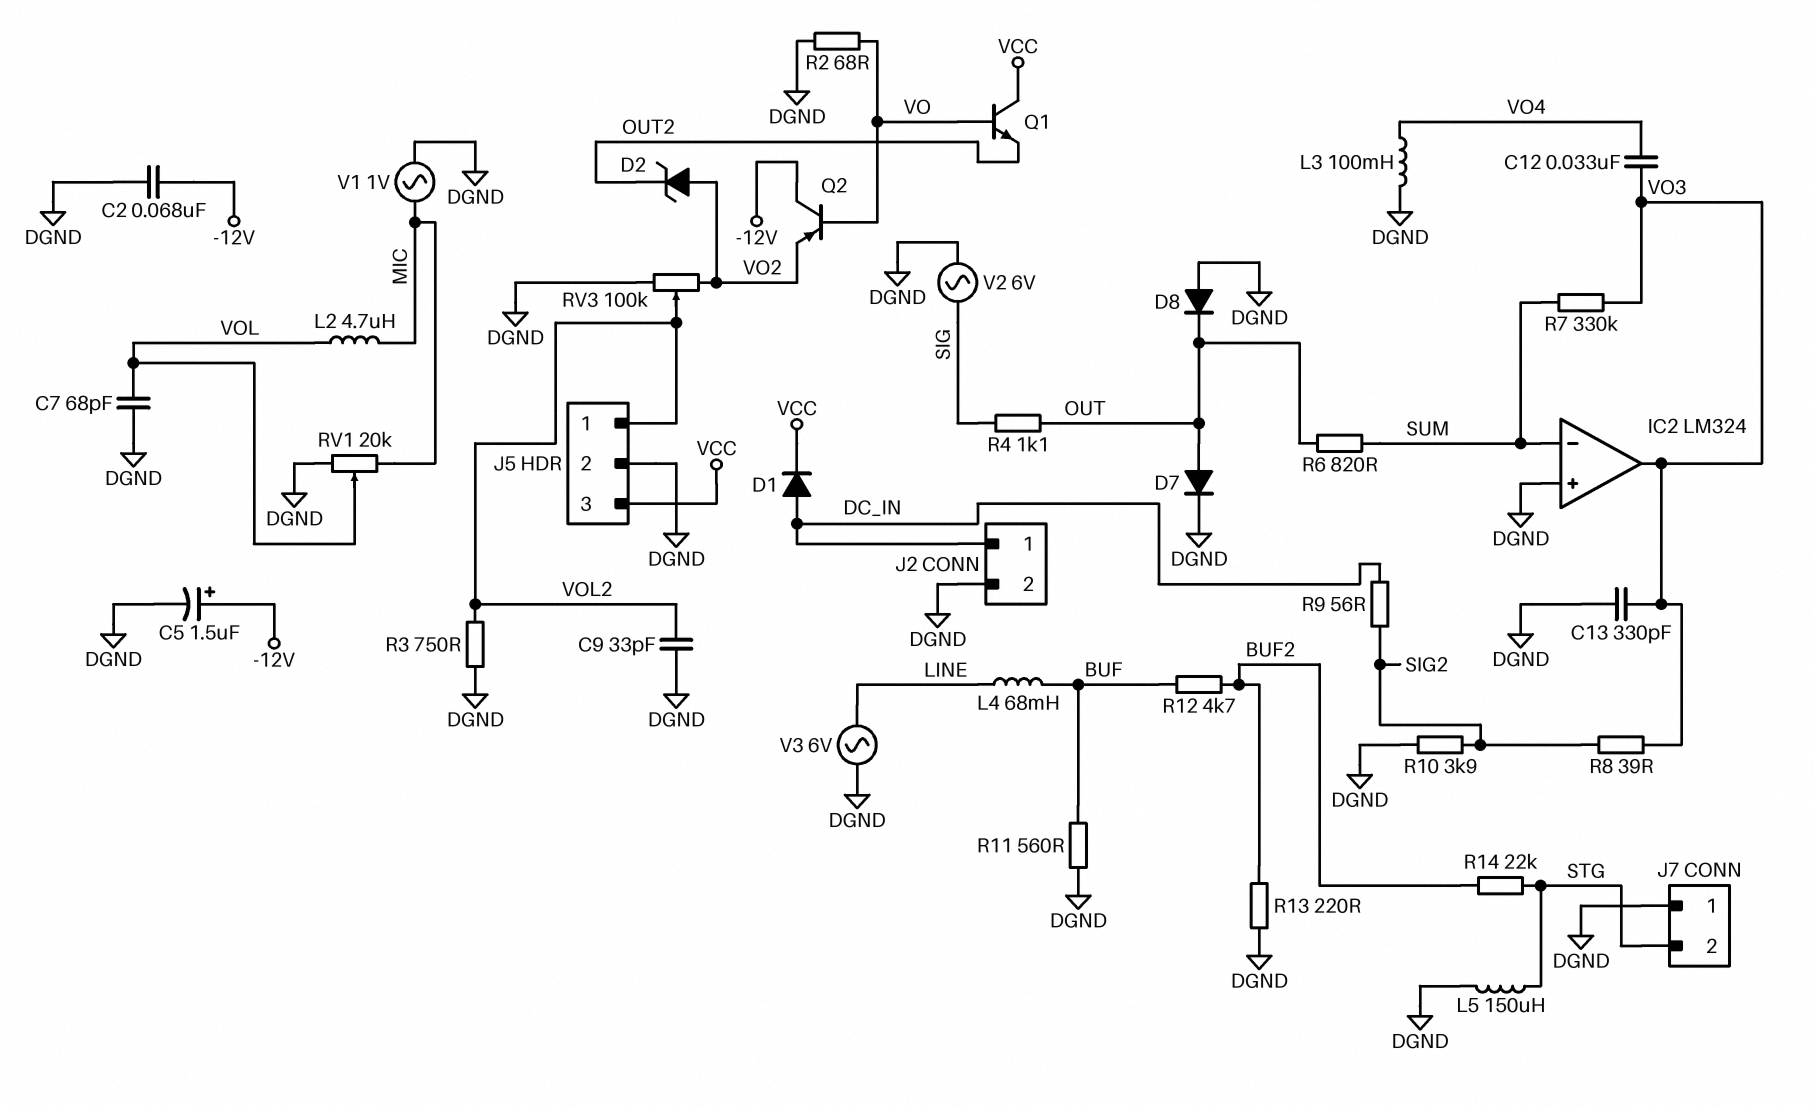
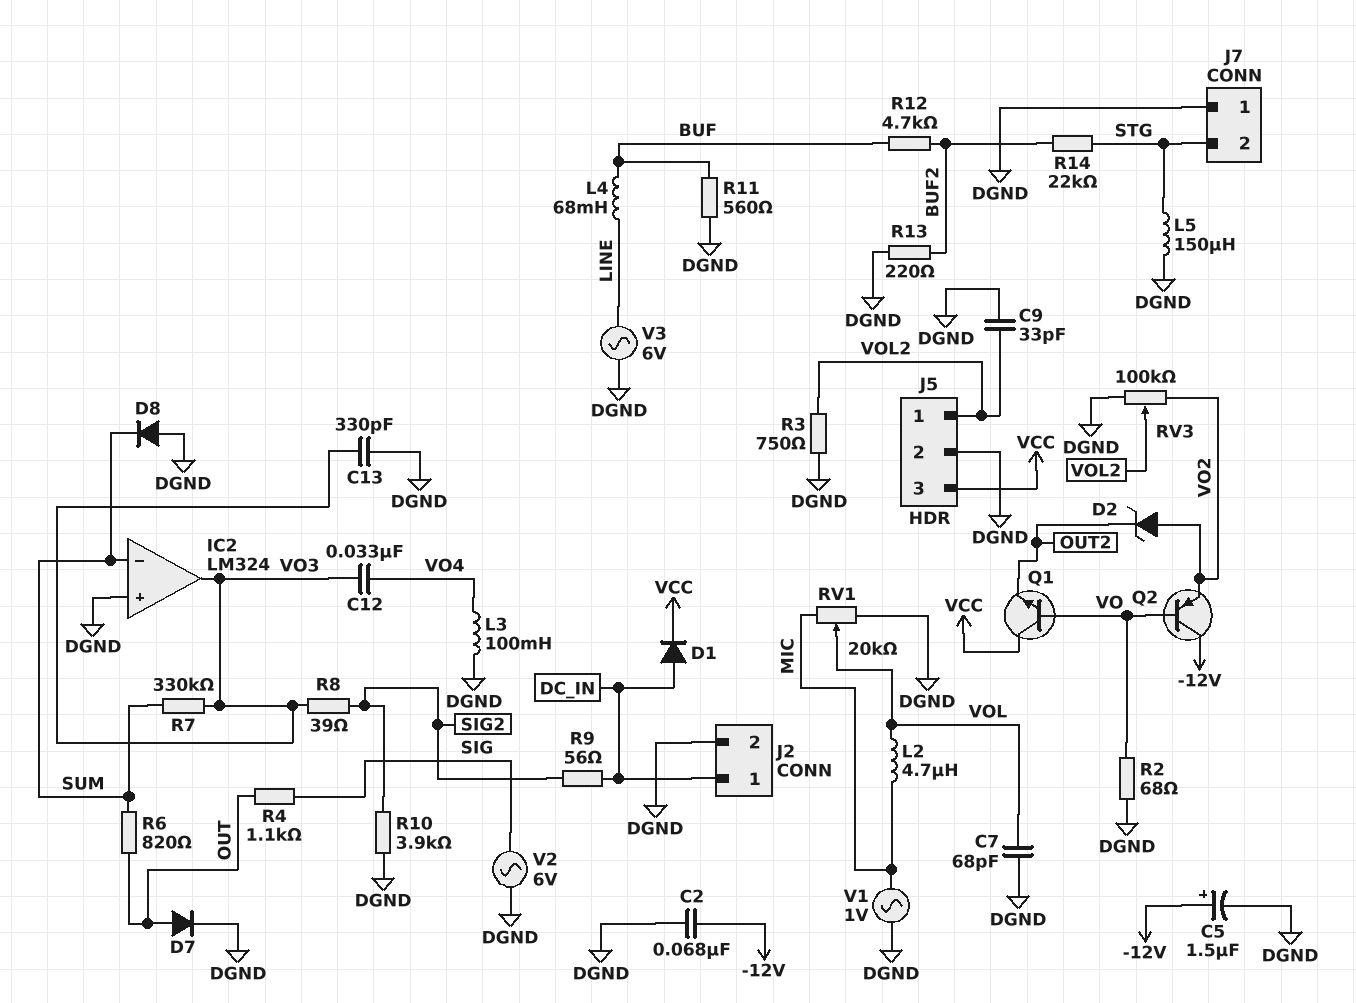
D8: diode (A DGND, K OUT) -> diode (A DGND, K SUM)

